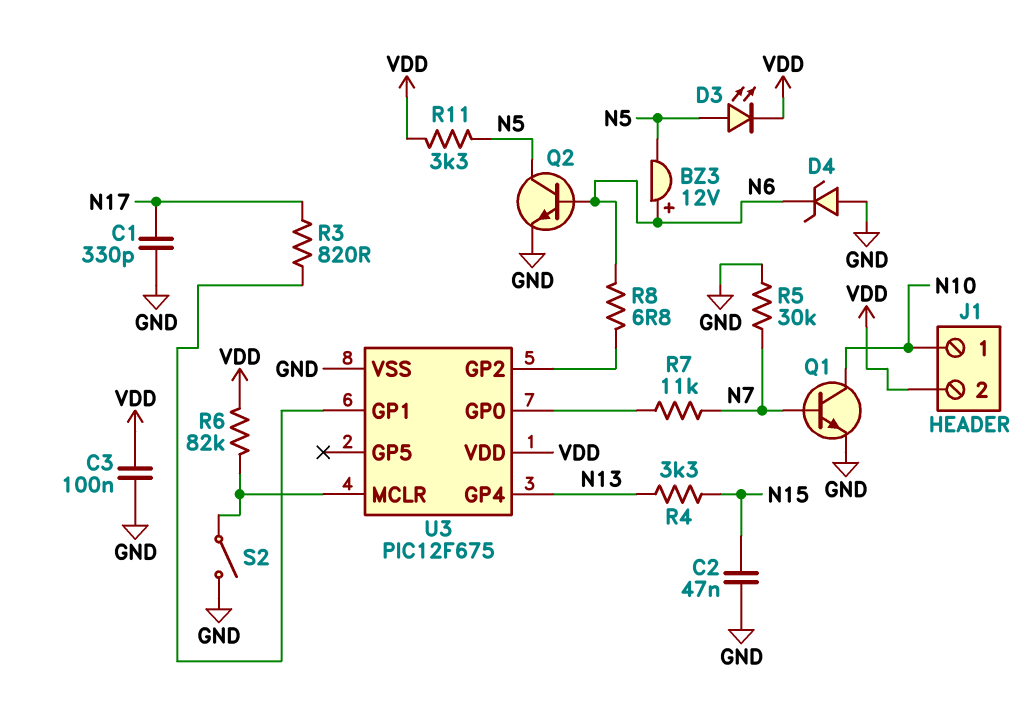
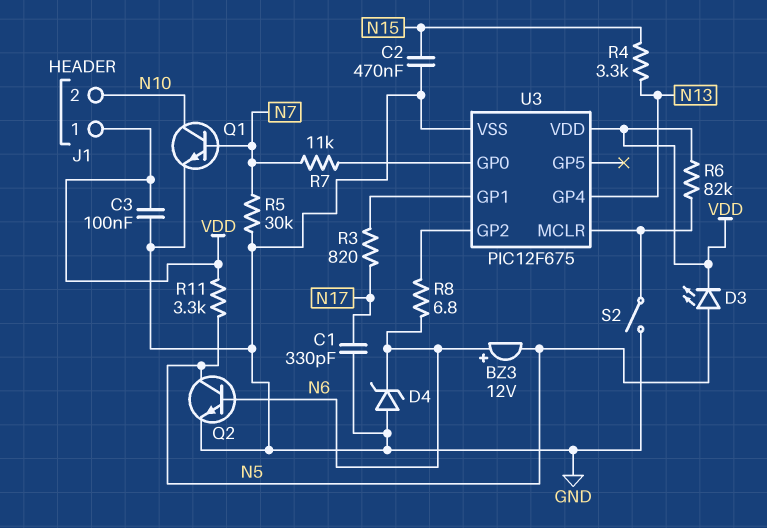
C2: 47nF (GND, N15) -> 470nF (GND, N15)
J1 pin 1: N10 -> VDD
J1 pin 2: VDD -> N10

